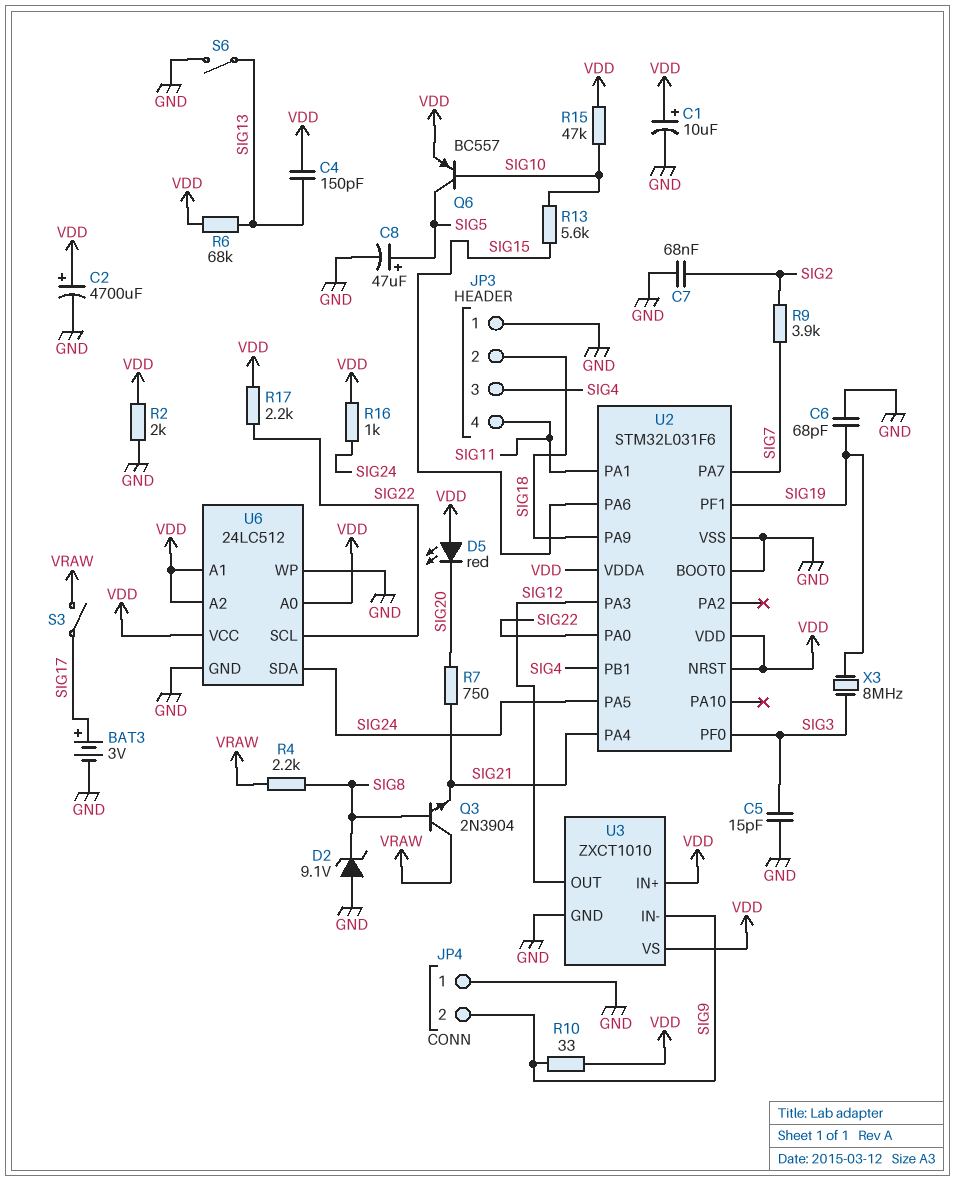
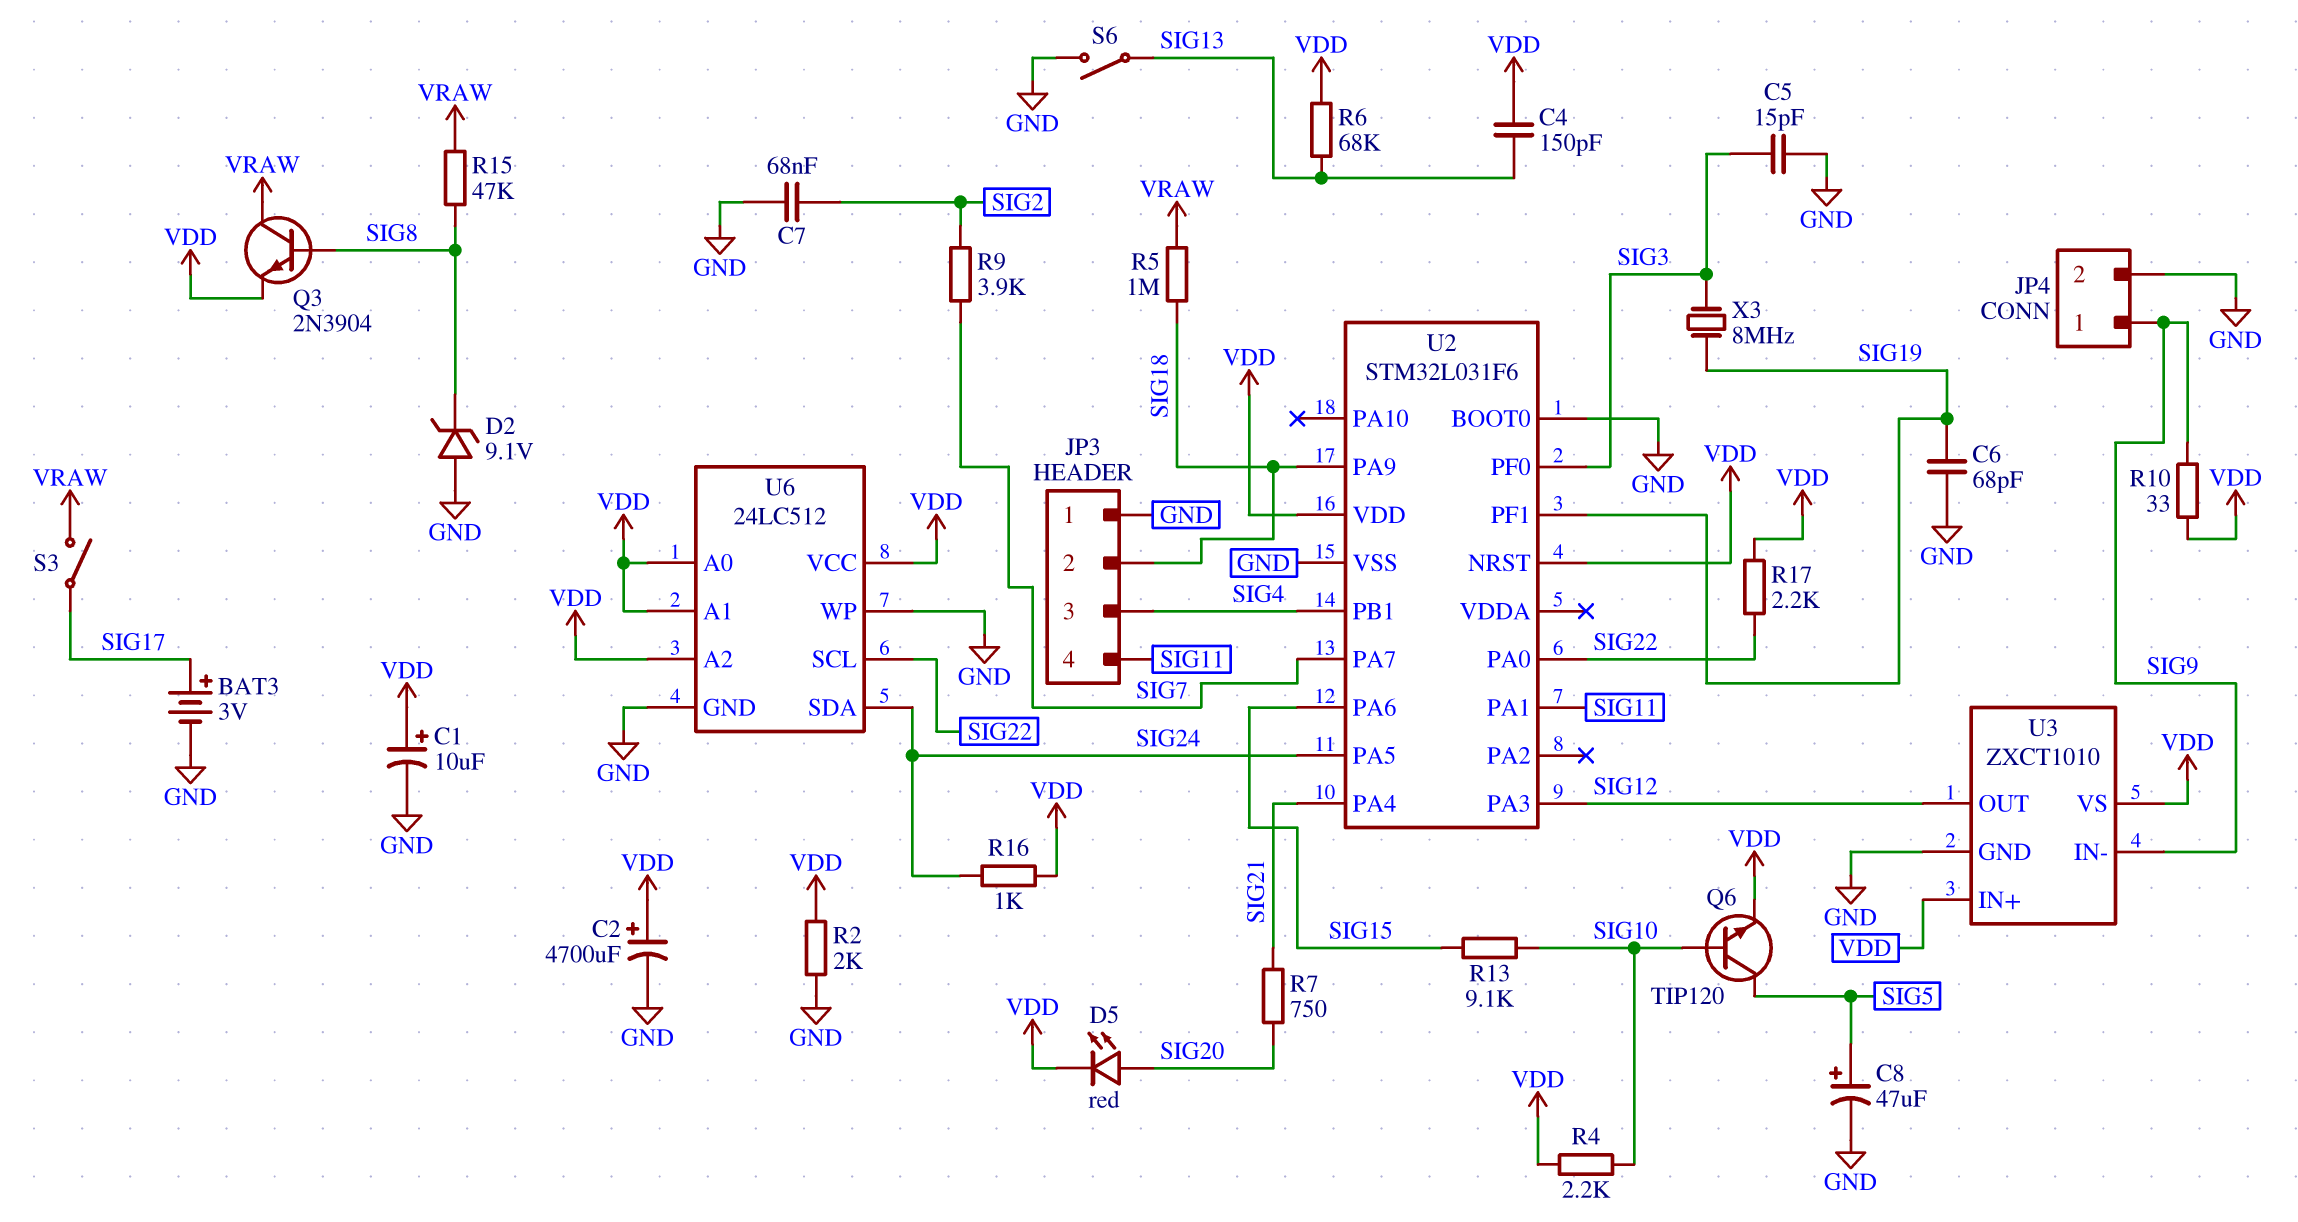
D5: LED red (A VDD, K SIG20) -> LED red (A SIG20, K VDD)
JP4 pin 1: GND -> SIG9
JP4 pin 2: SIG9 -> GND
Q3: NPN 2N3904 (B SIG8, C VRAW, E SIG21) -> NPN 2N3904 (B SIG8, C VRAW, E VDD)
Q6: PNP BC557 (B SIG10, C SIG5, E VDD) -> NPN TIP120 (B SIG10, C SIG5, E VDD)
R4: 2.2k (SIG8, VRAW) -> 2.2k (SIG10, VDD)
R5: none -> 1M (SIG18, VRAW)
R13: 5.6k (SIG10, SIG15) -> 9.1k (SIG10, SIG15)
R15: 47k (SIG10, VDD) -> 47k (SIG8, VRAW)
U2 pin VDDA: VDD -> none

